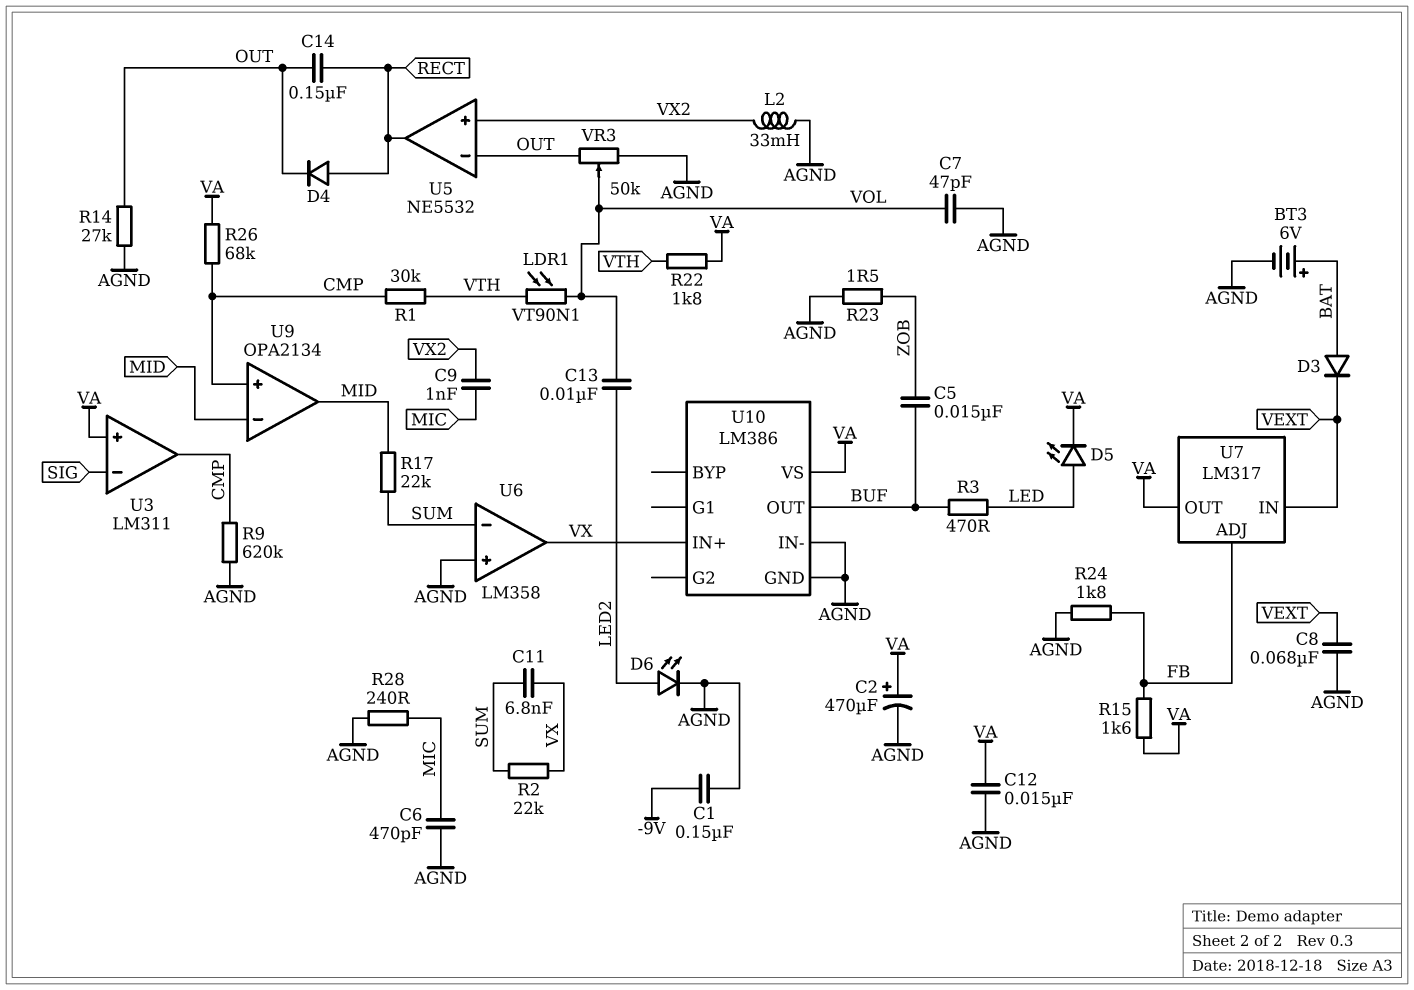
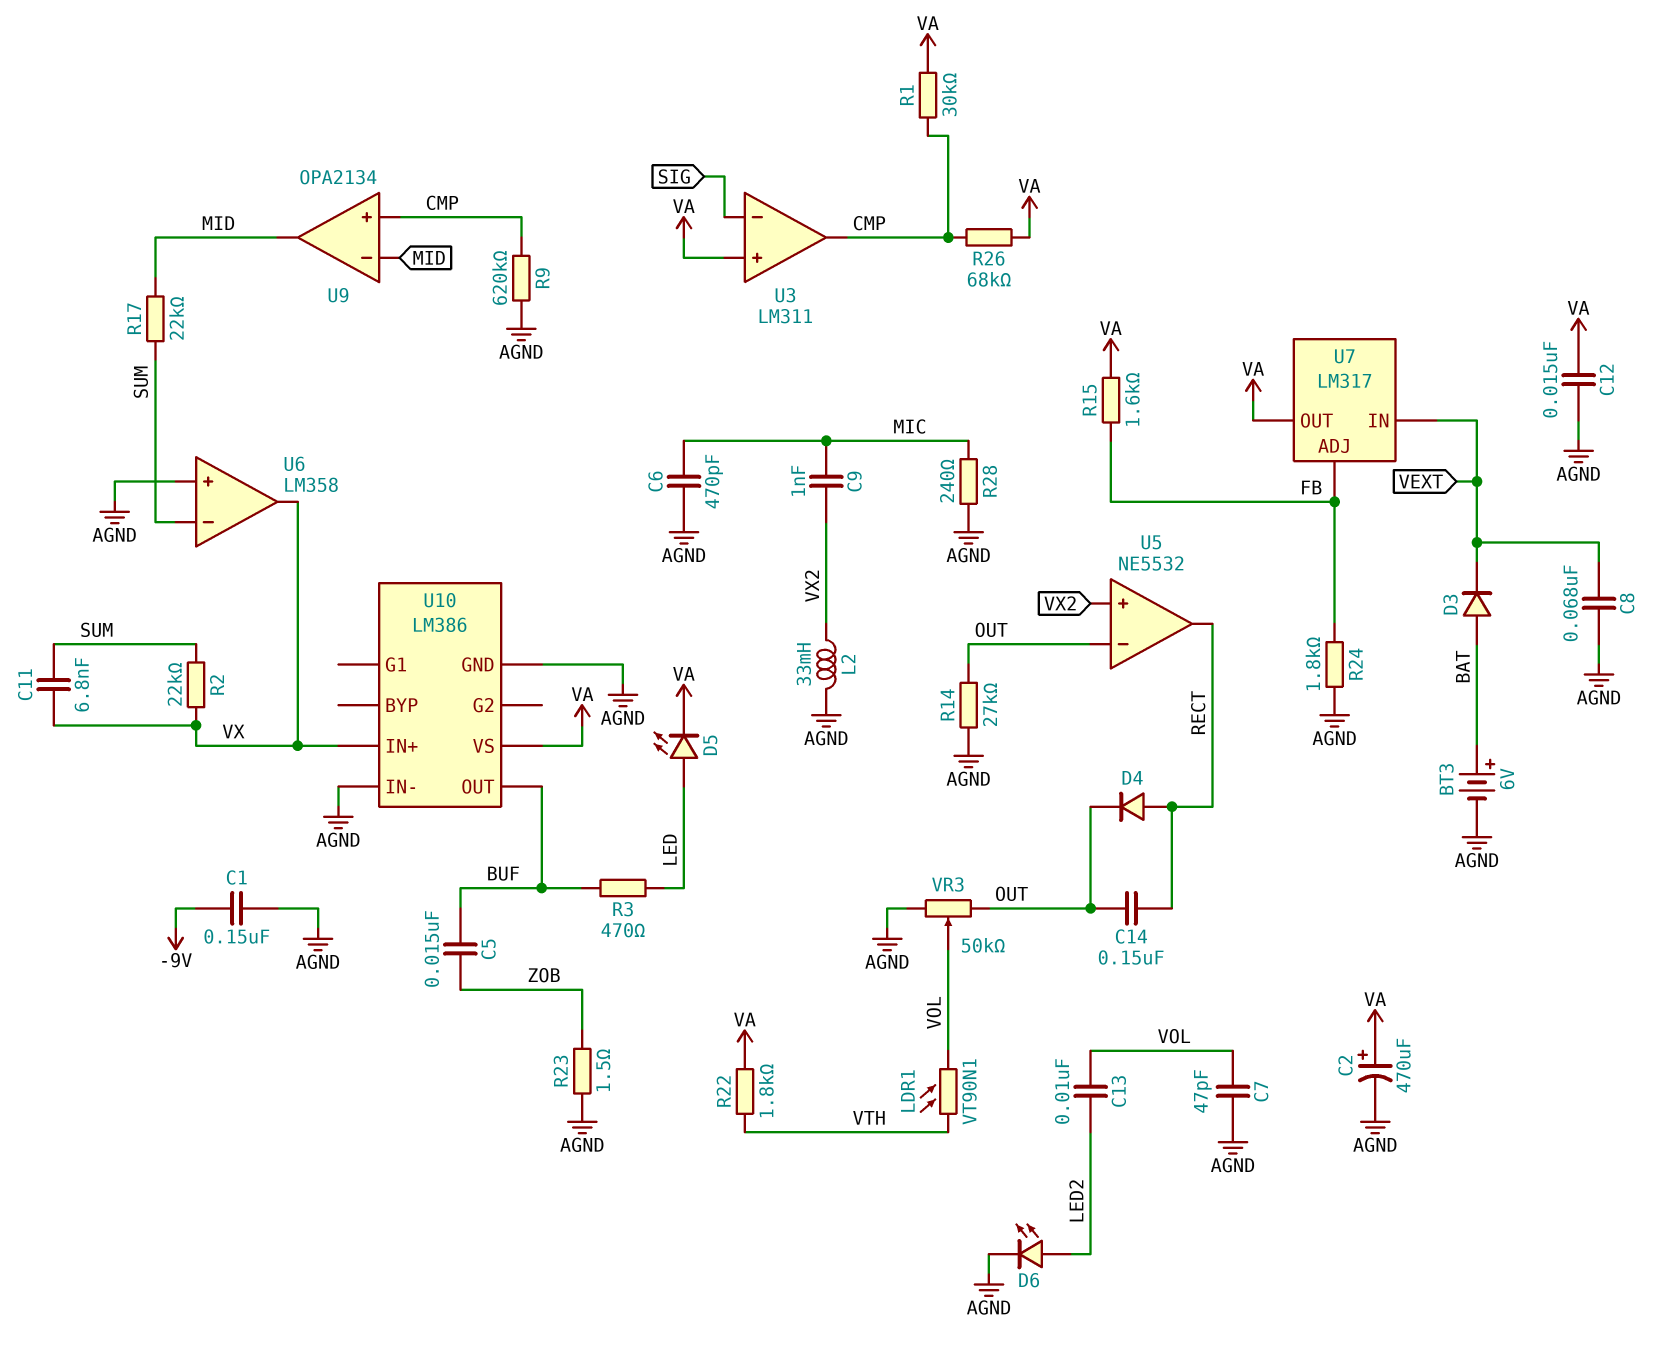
R1: 30k (CMP, VTH) -> 30k (CMP, VA)

